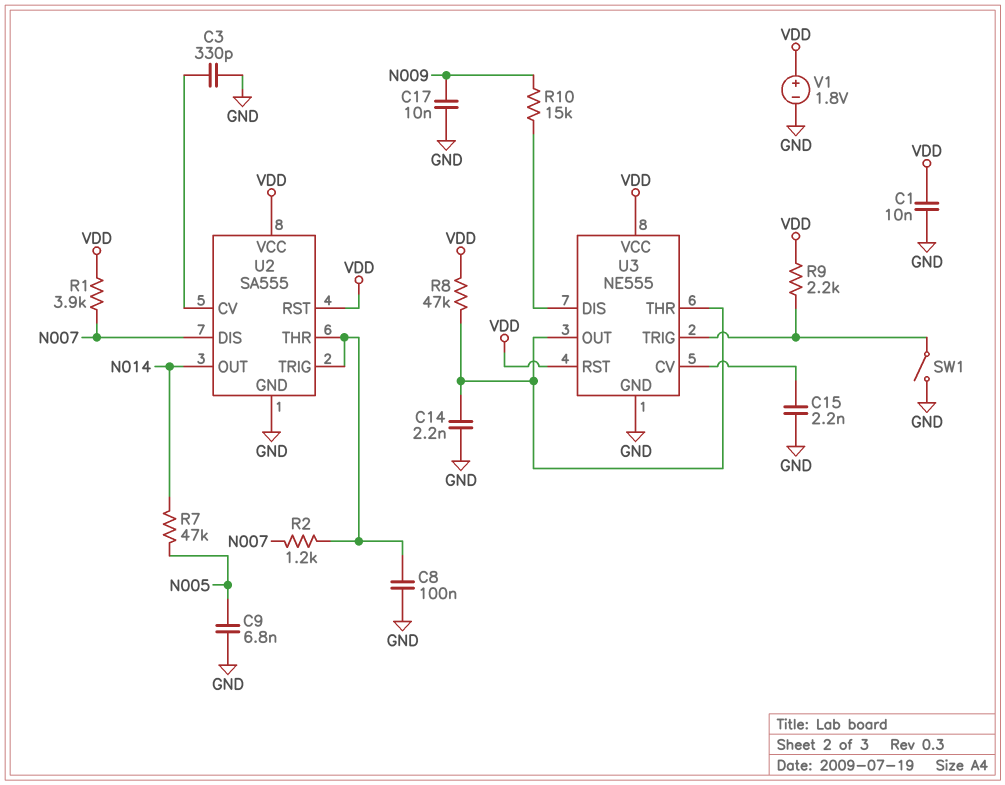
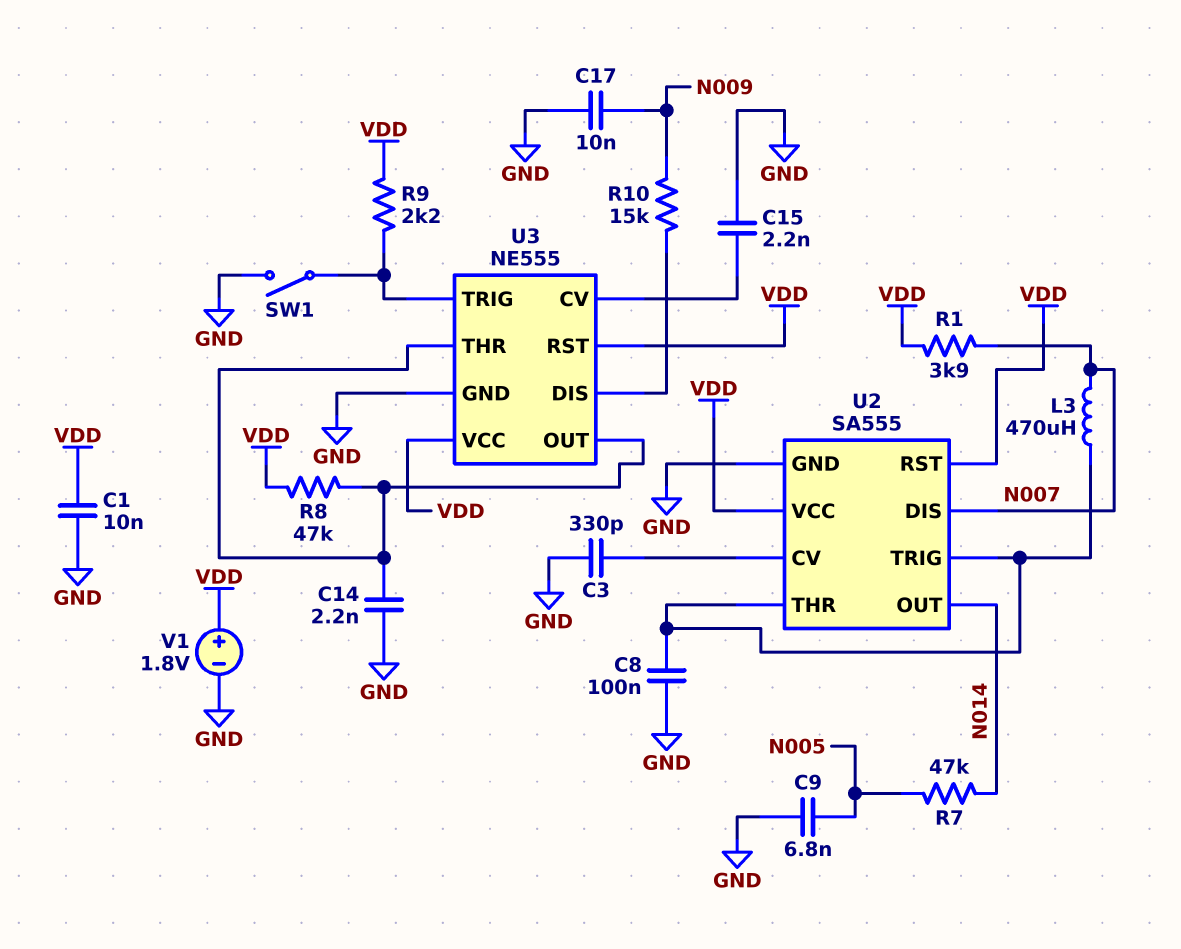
L3: none -> 470uH (N007, U2/THR)
R2: 1.2k (N007, U2/THR) -> none

